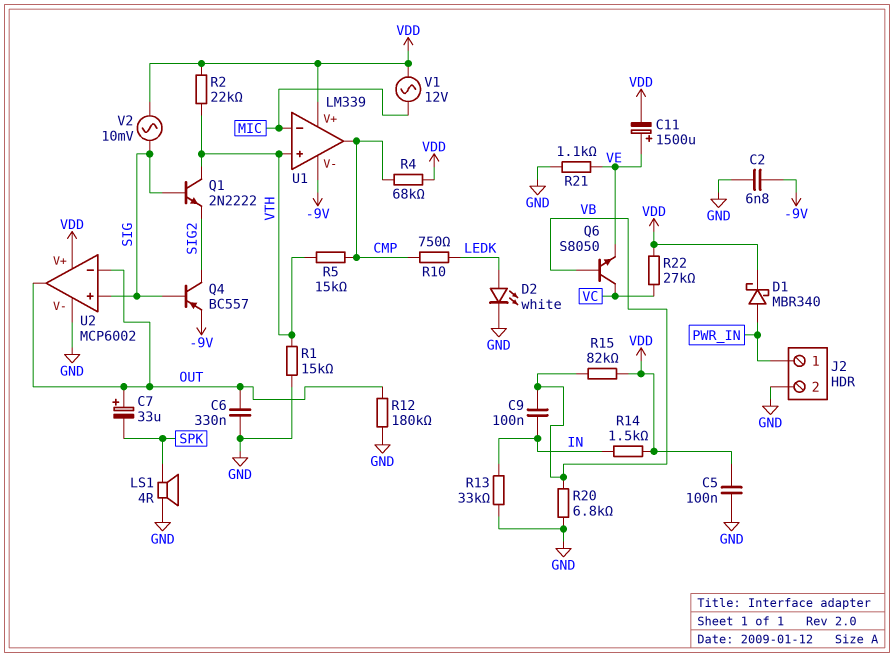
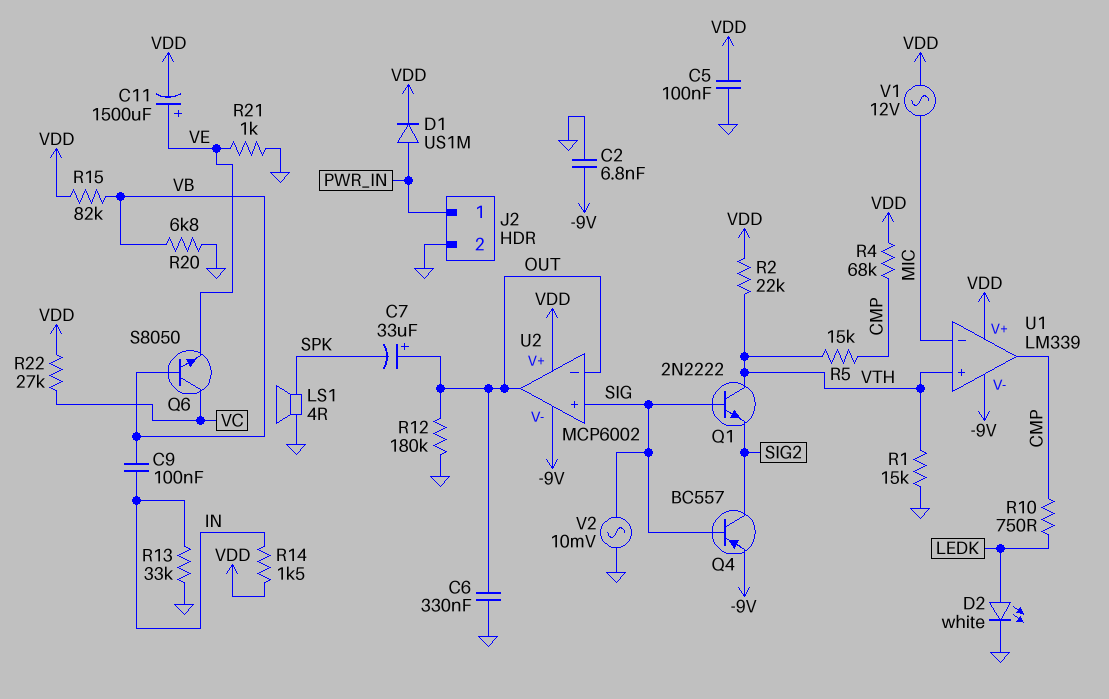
D1: schottky MBR340 (A PWR_IN, K VDD) -> diode US1M (A PWR_IN, K VDD)
R21: 1.1k (GND, VE) -> 1k (GND, VE)
U2 pin V-: GND -> -9V
V2: AC 10mV (SIG, VDD) -> AC 10mV (GND, SIG)

